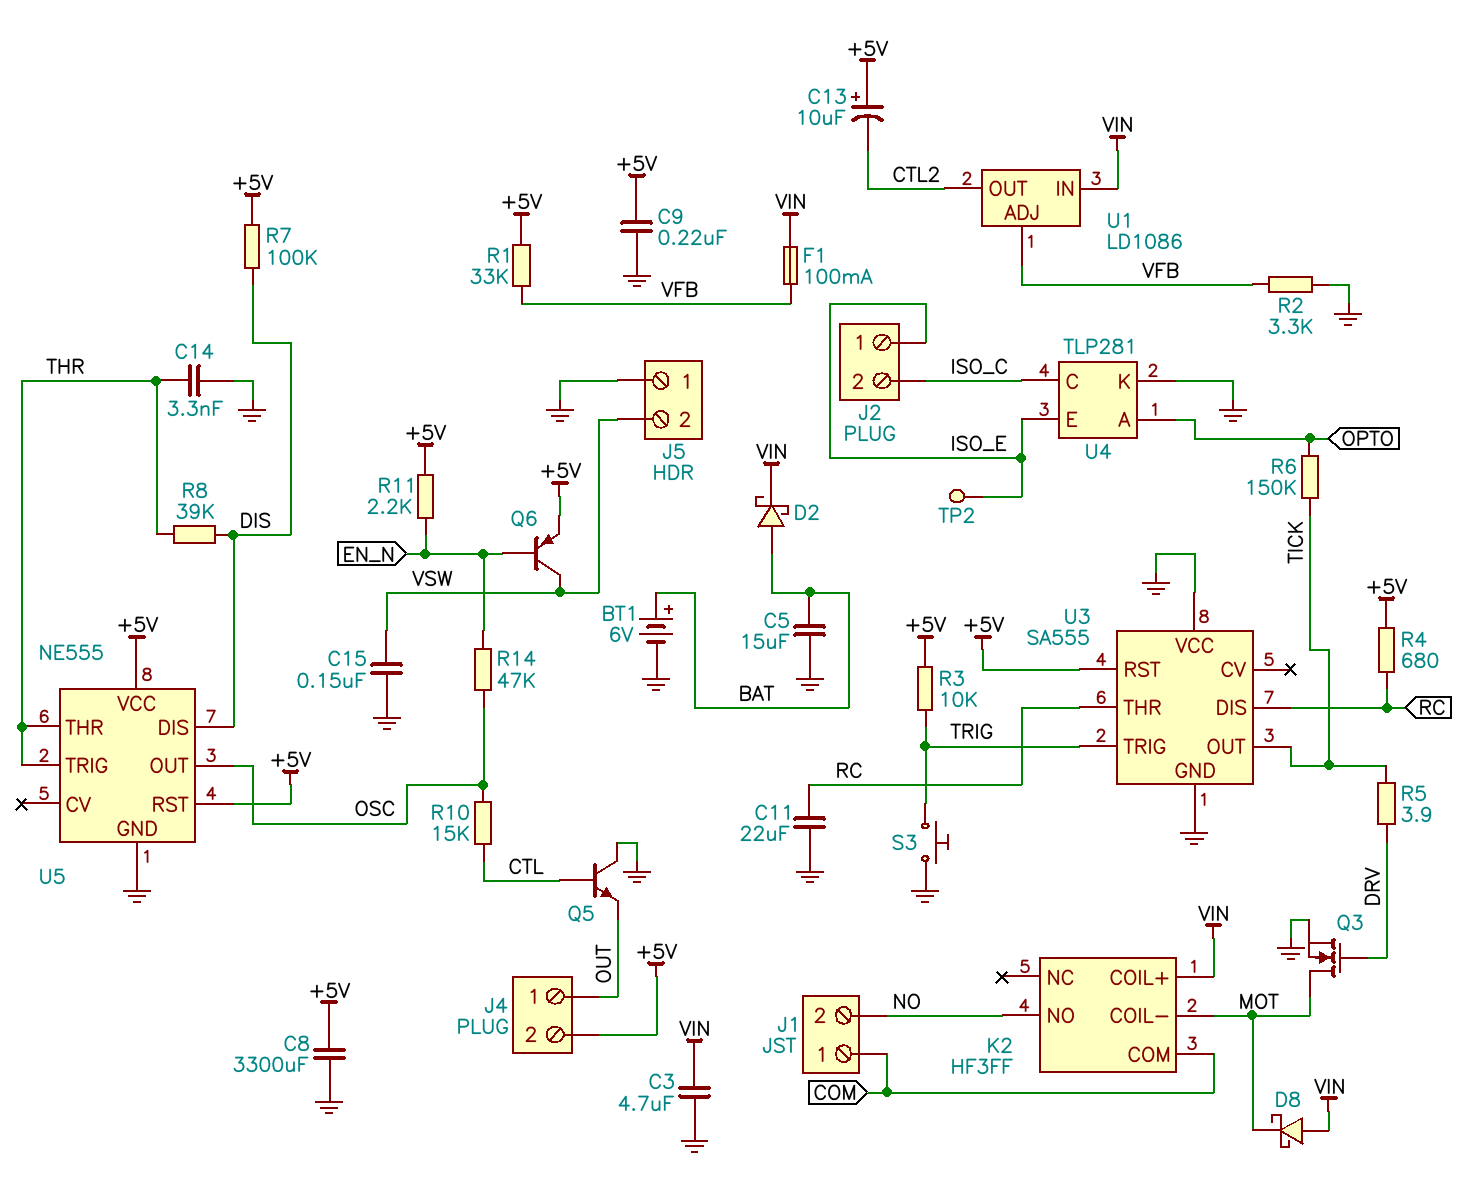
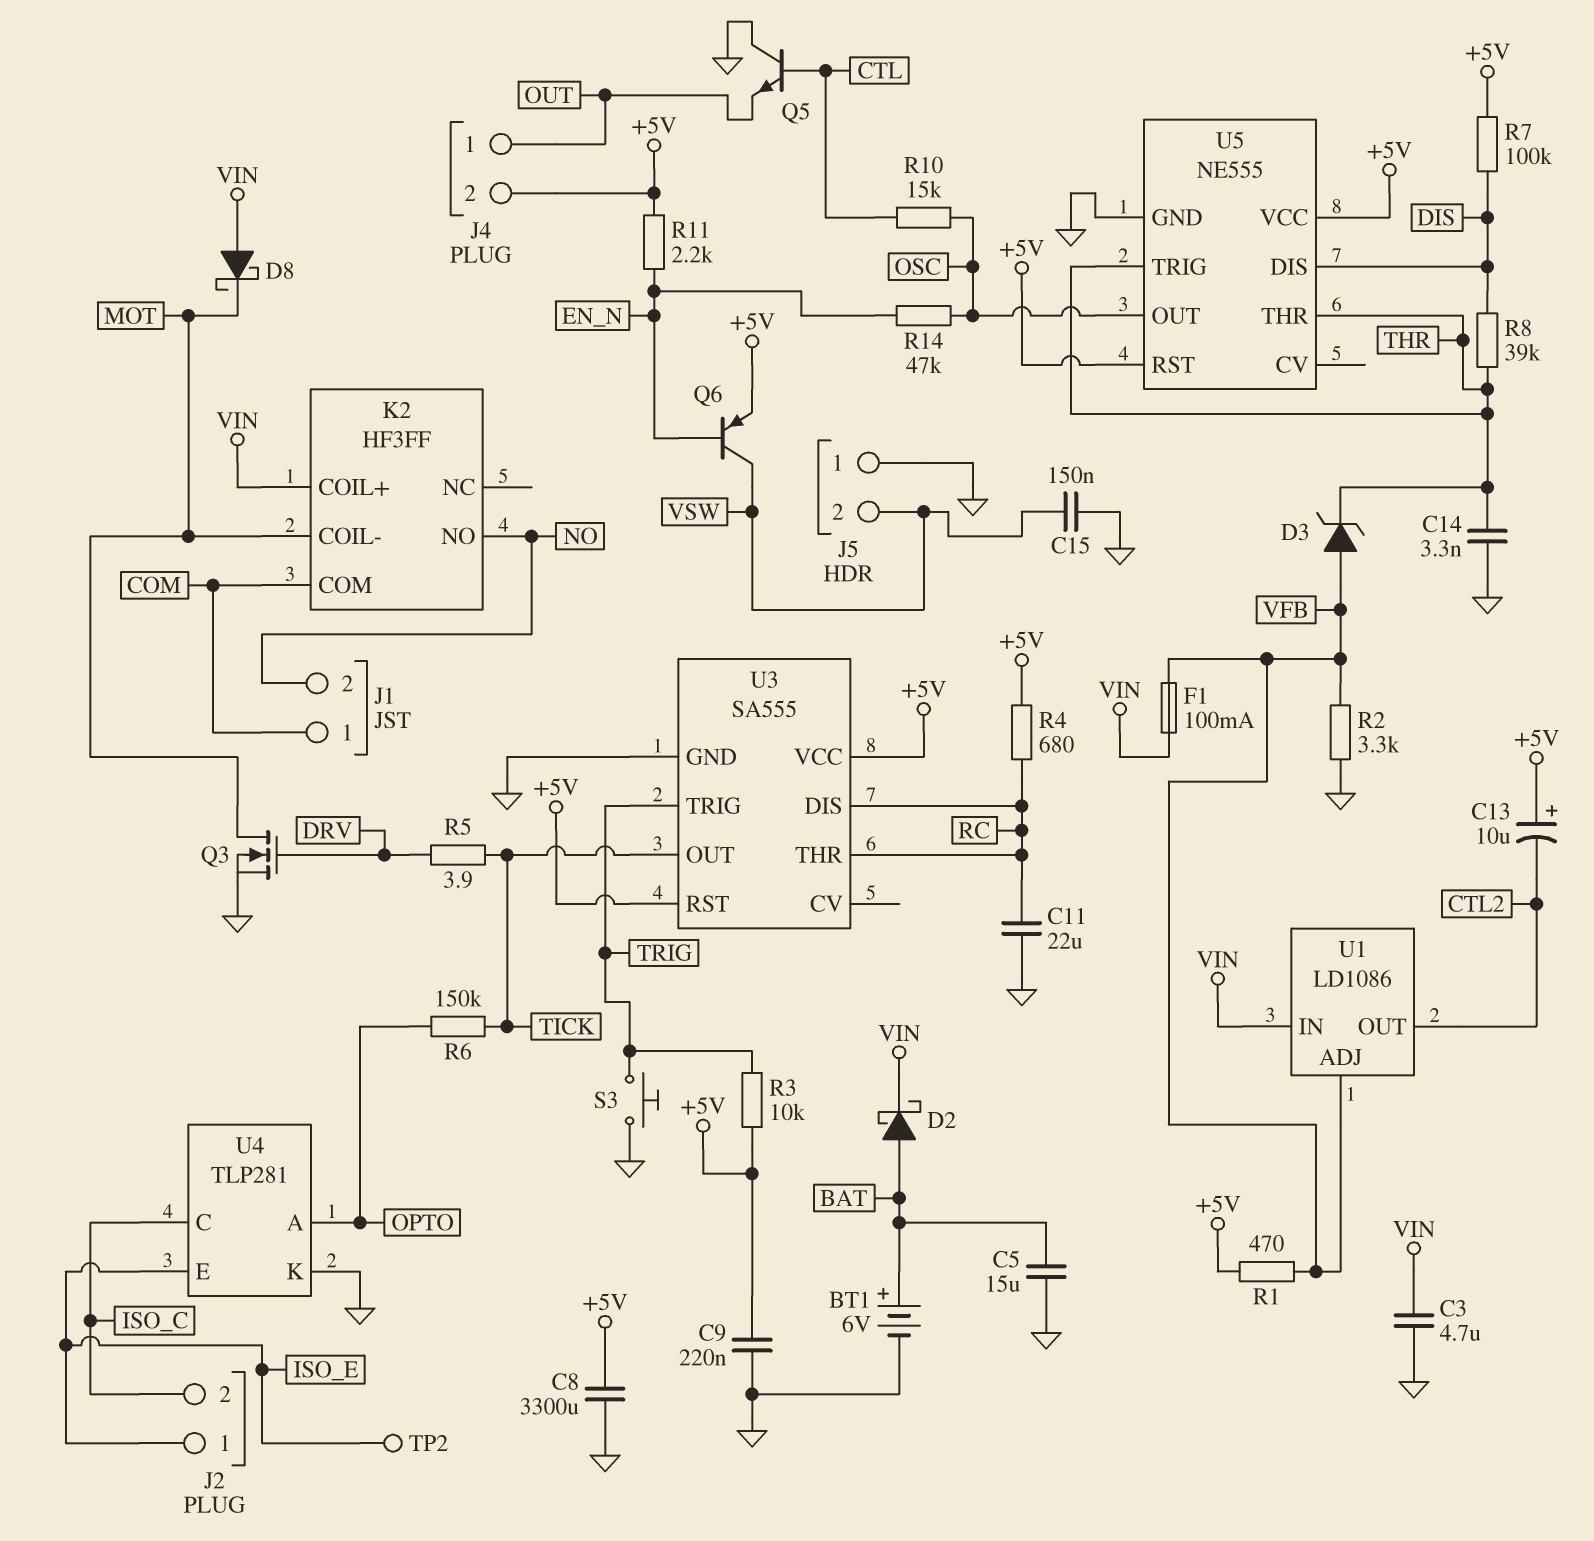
D3: none -> zener (A VFB, K THR)
R1: 33k (+5V, VFB) -> 470 (+5V, VFB)
U3 pin VCC: GND -> +5V

